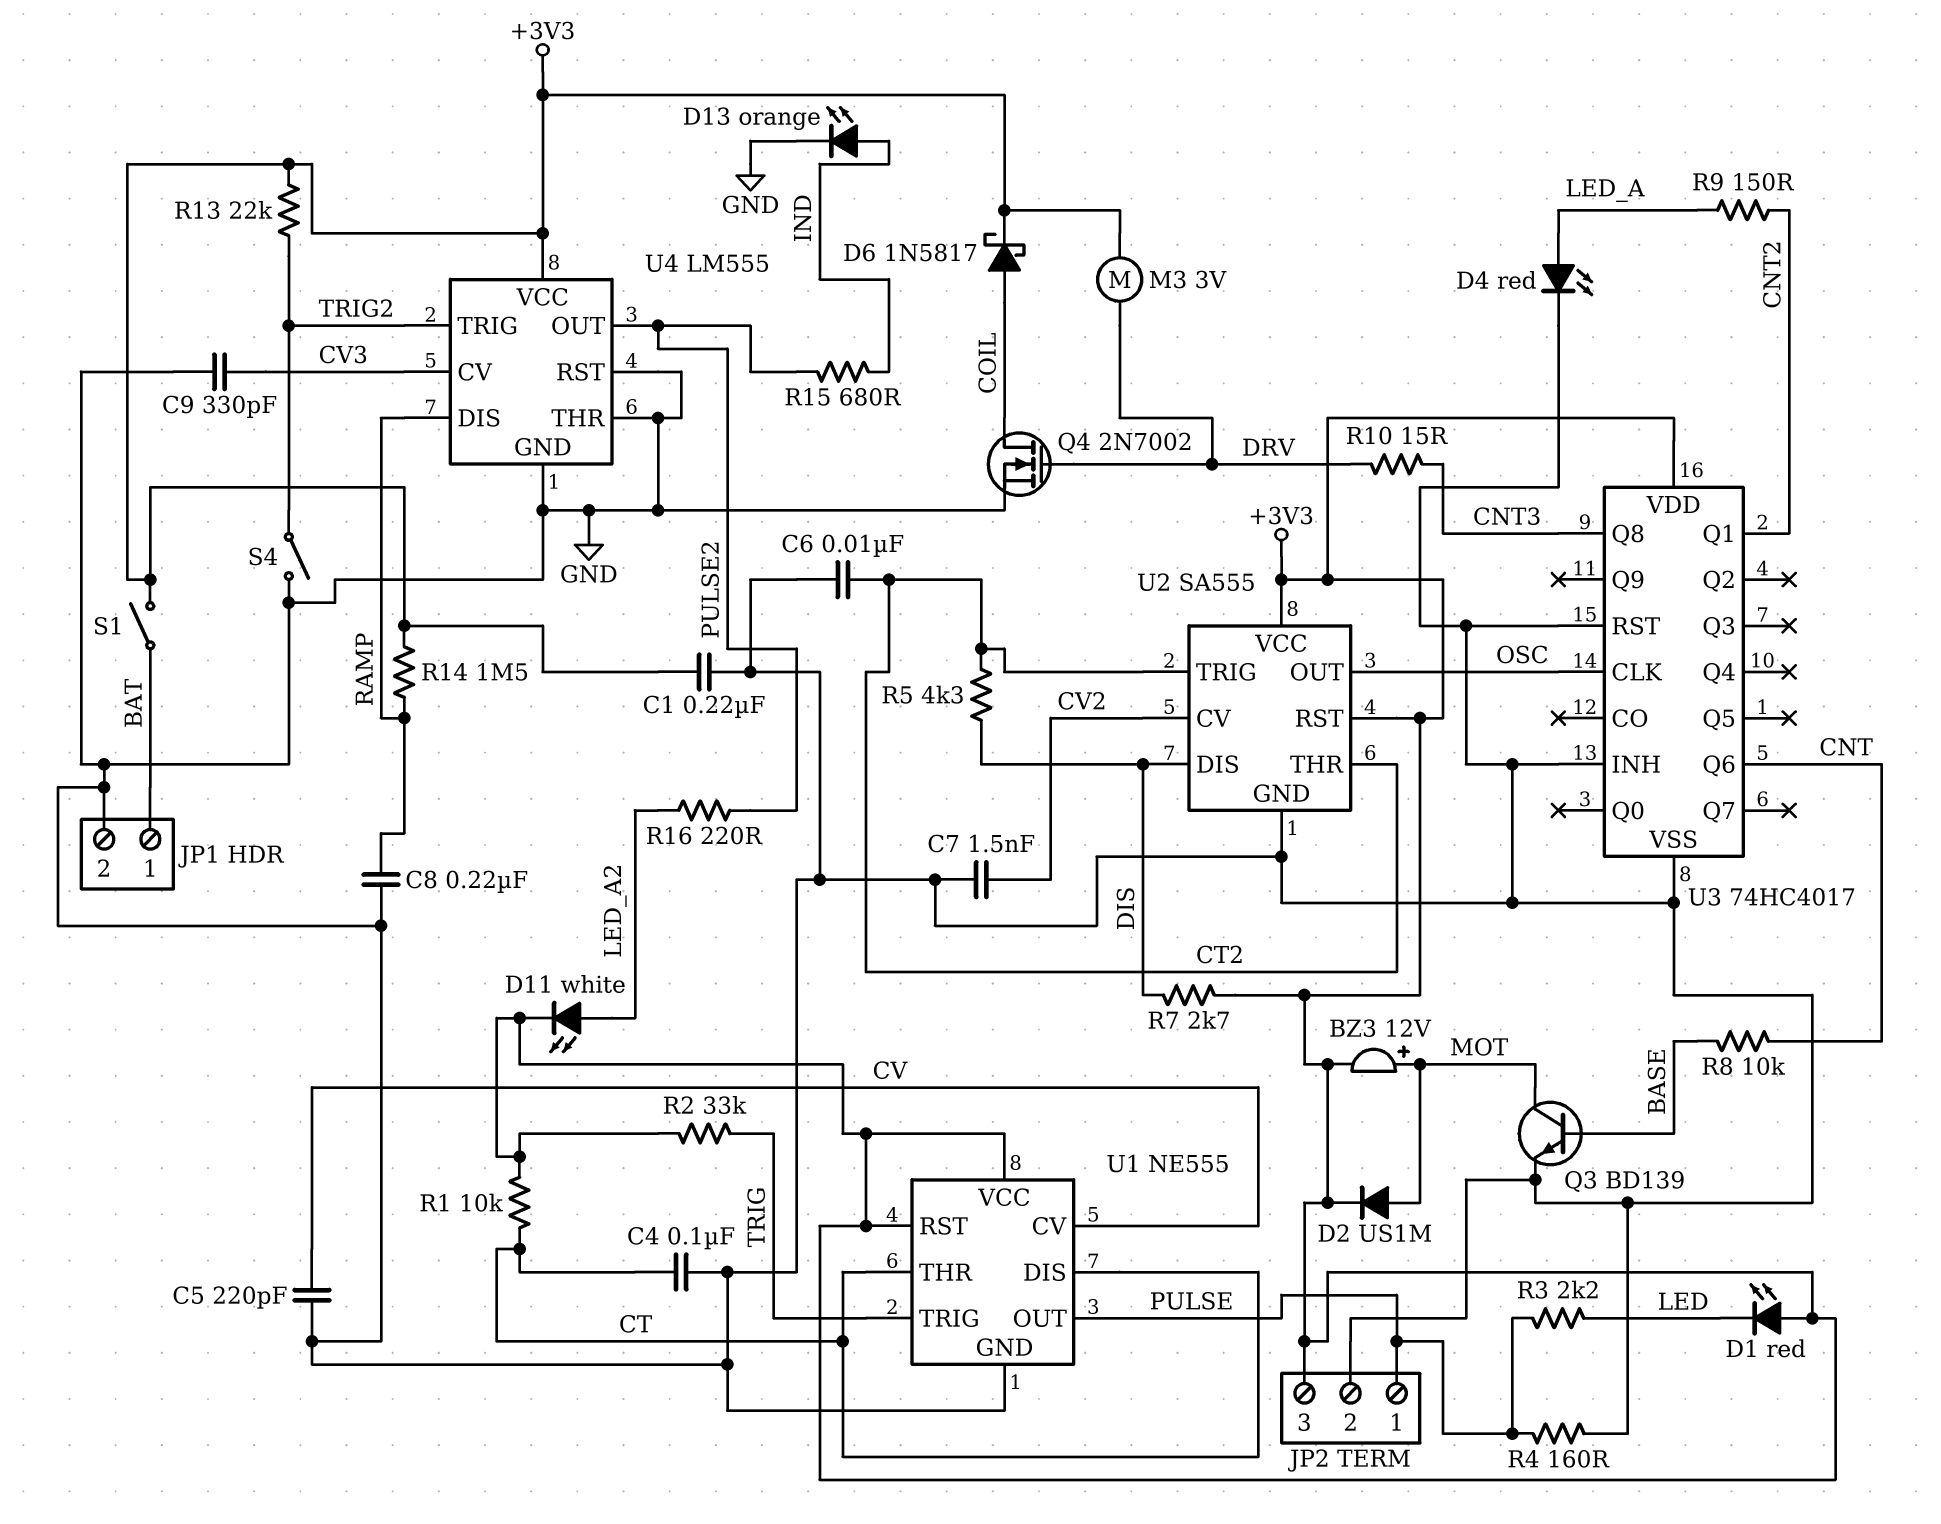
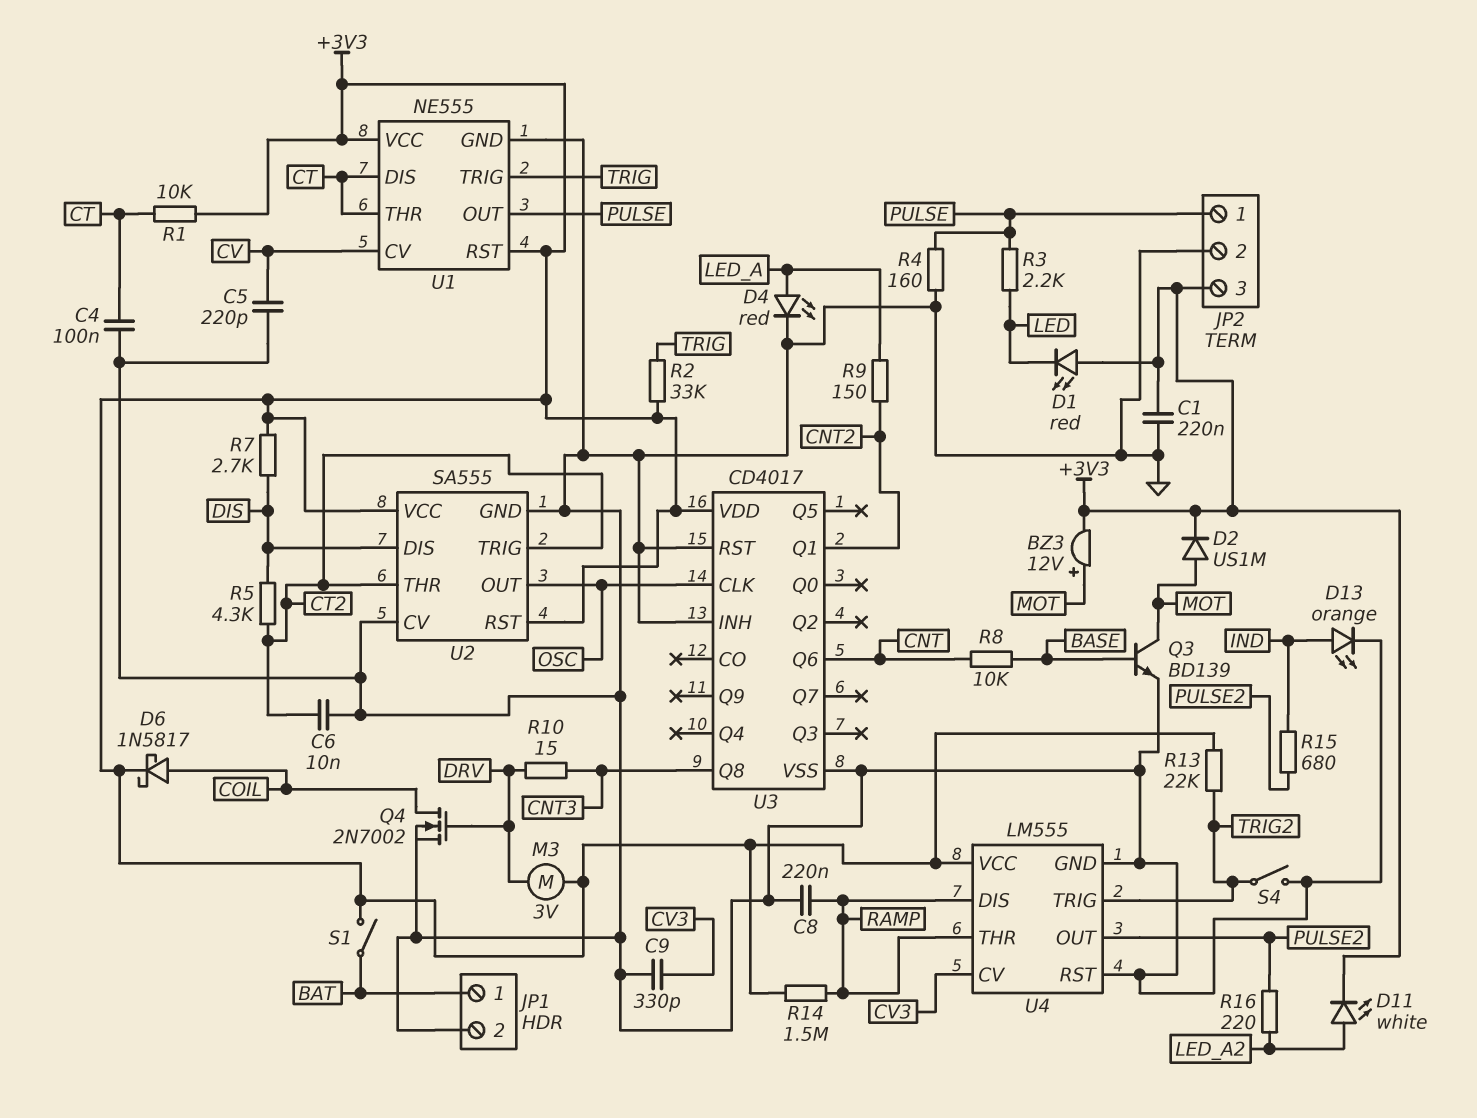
C7: 1.5nF (CV2, GND) -> none
U2 pin CV: CV2 -> GND
U3: 74HC4017 -> CD4017
U4 pin THR: GND -> RAMP

